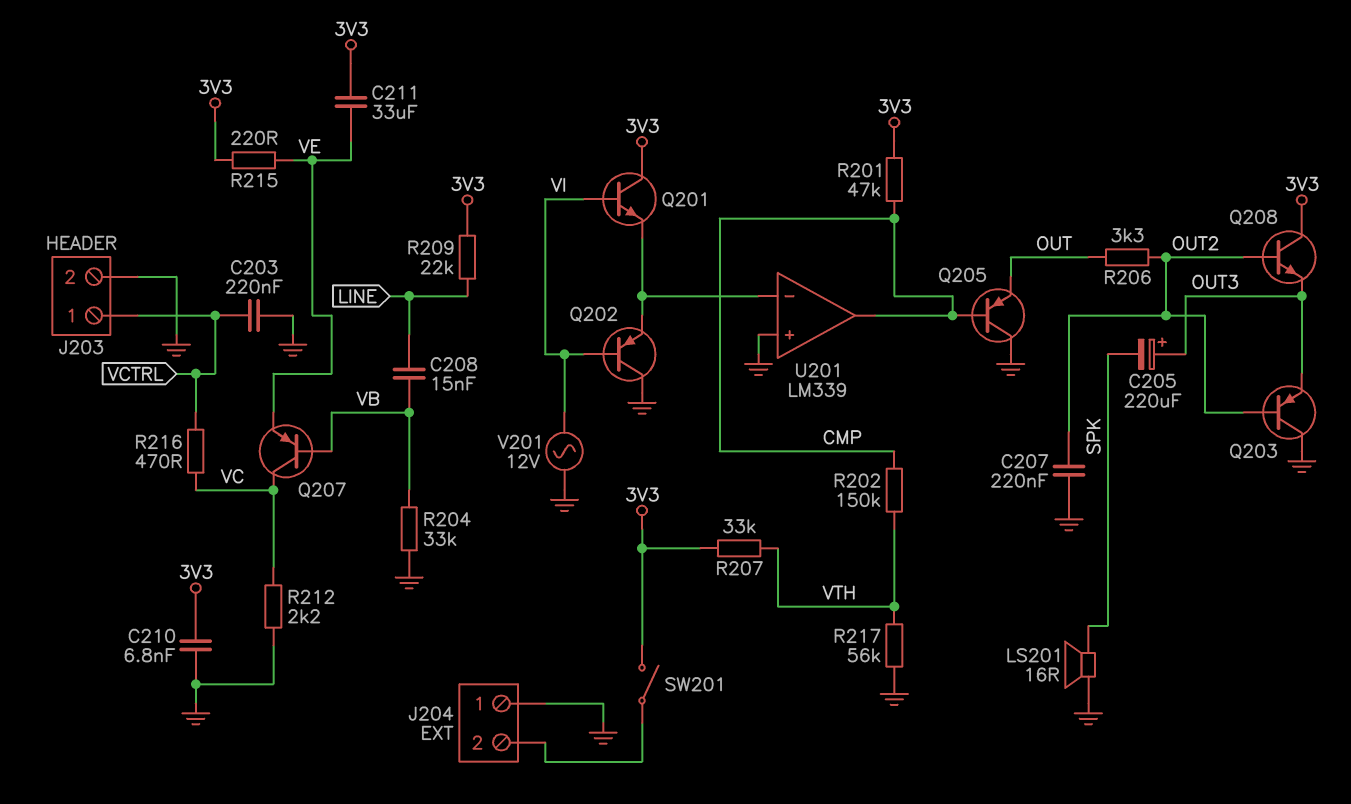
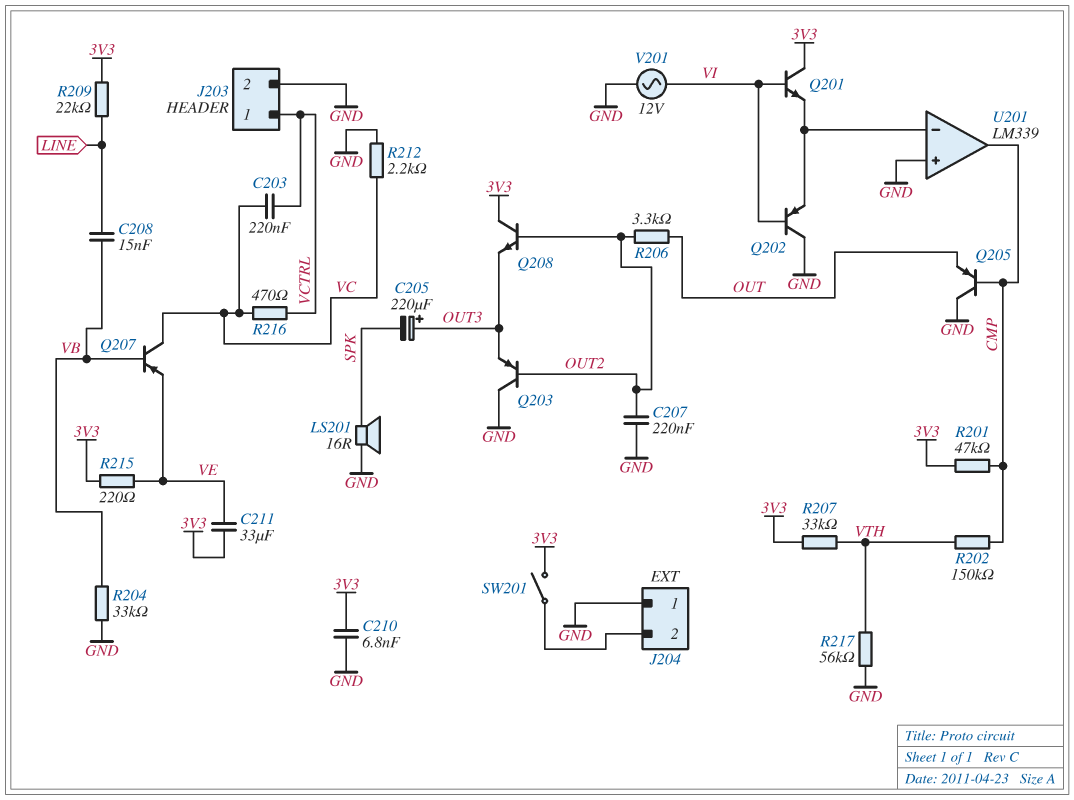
C203: 220nF (GND, VCTRL) -> 220nF (VC, VCTRL)

